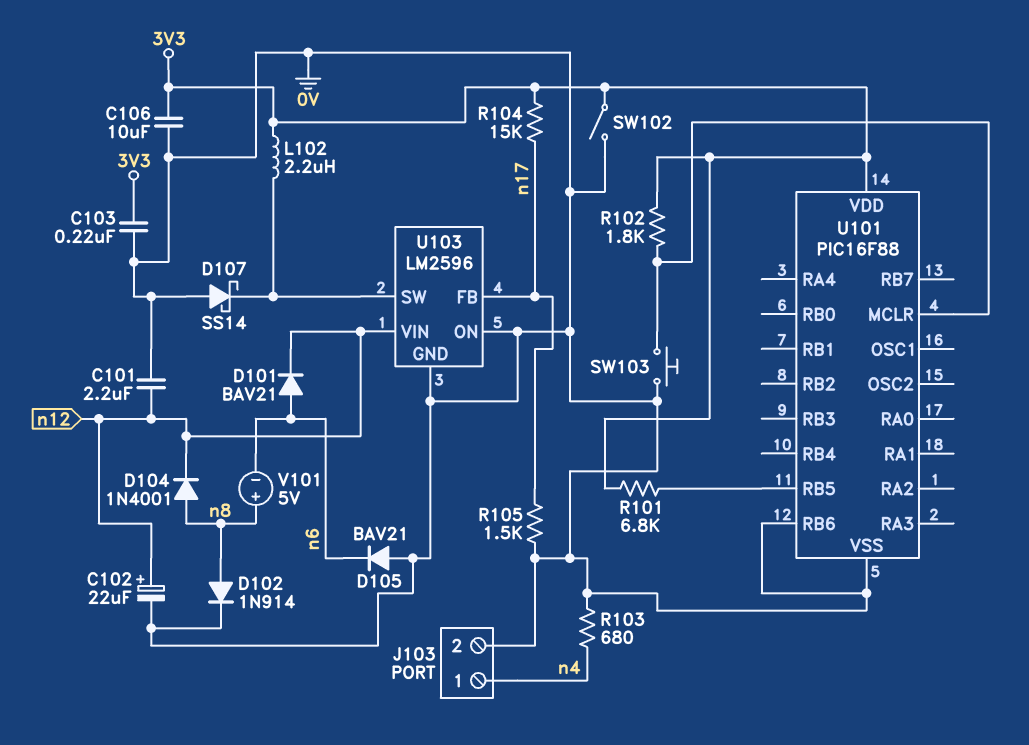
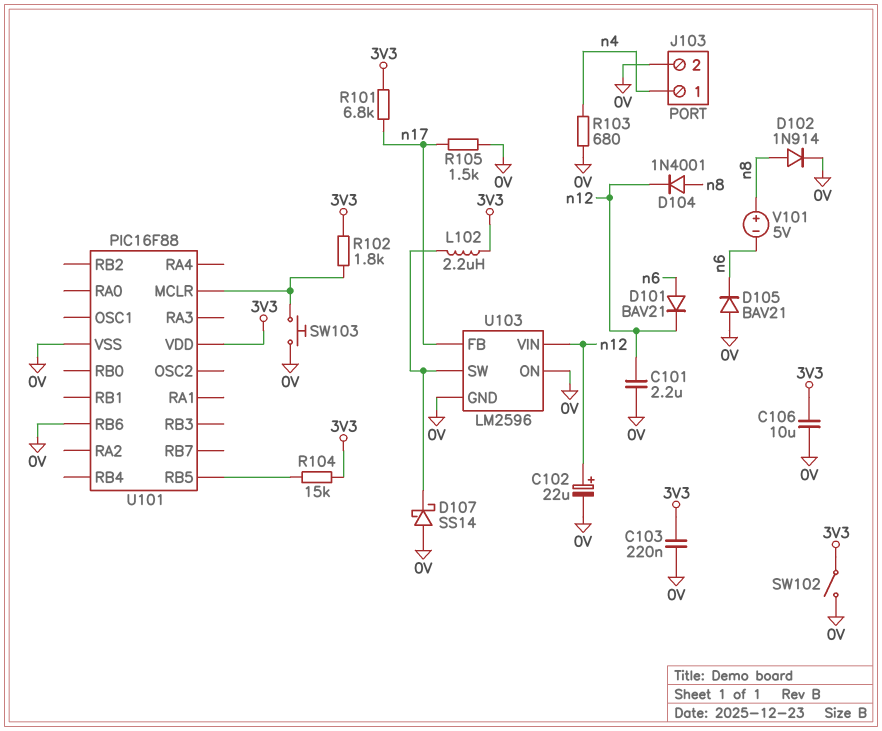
R101: 6.8k (3V3, U101/RB5) -> 6.8k (3V3, n17)
R104: 15k (3V3, n17) -> 15k (3V3, U101/RB5)

